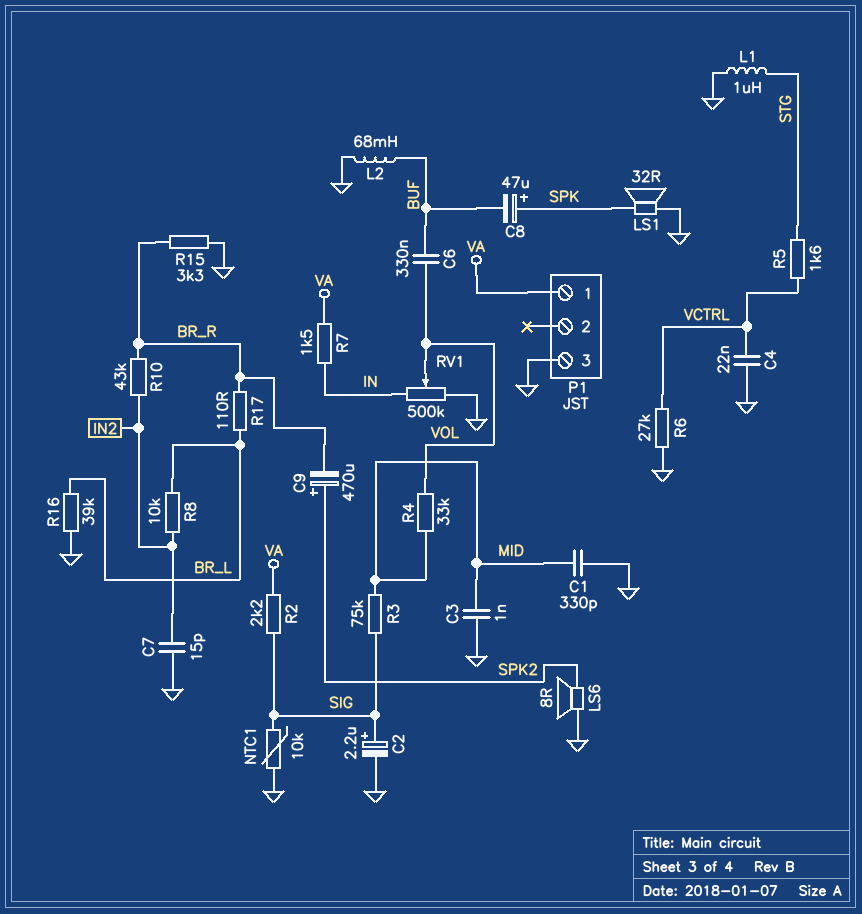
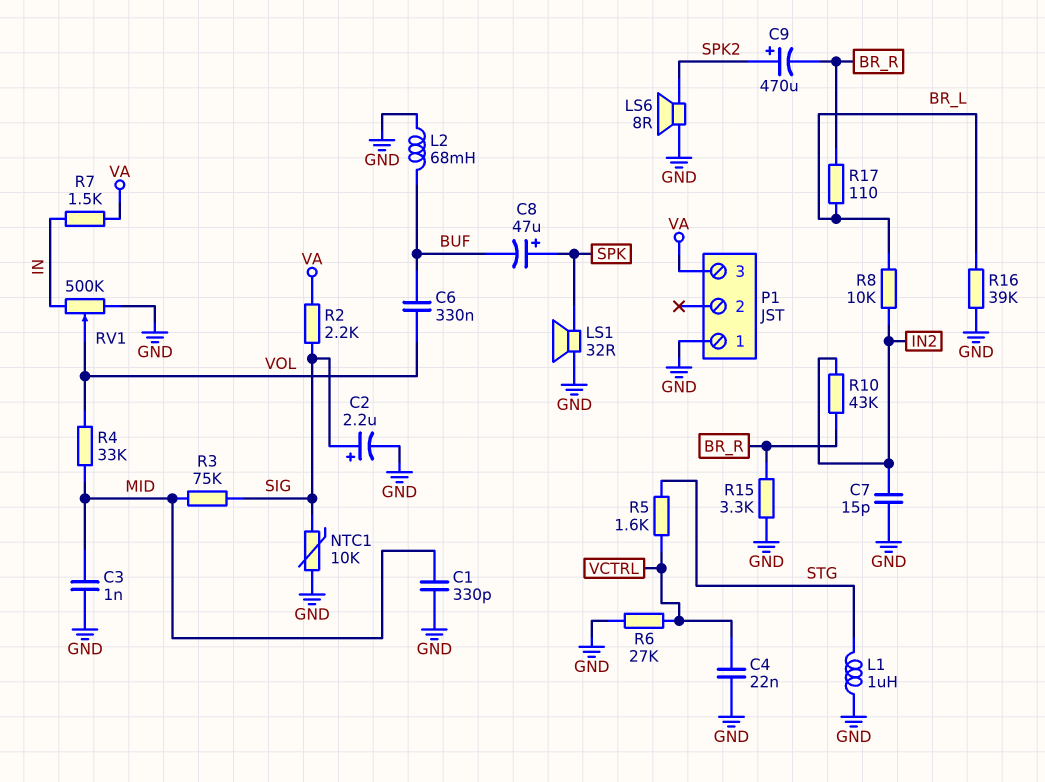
P1 pin 1: VA -> GND
P1 pin 3: GND -> VA

